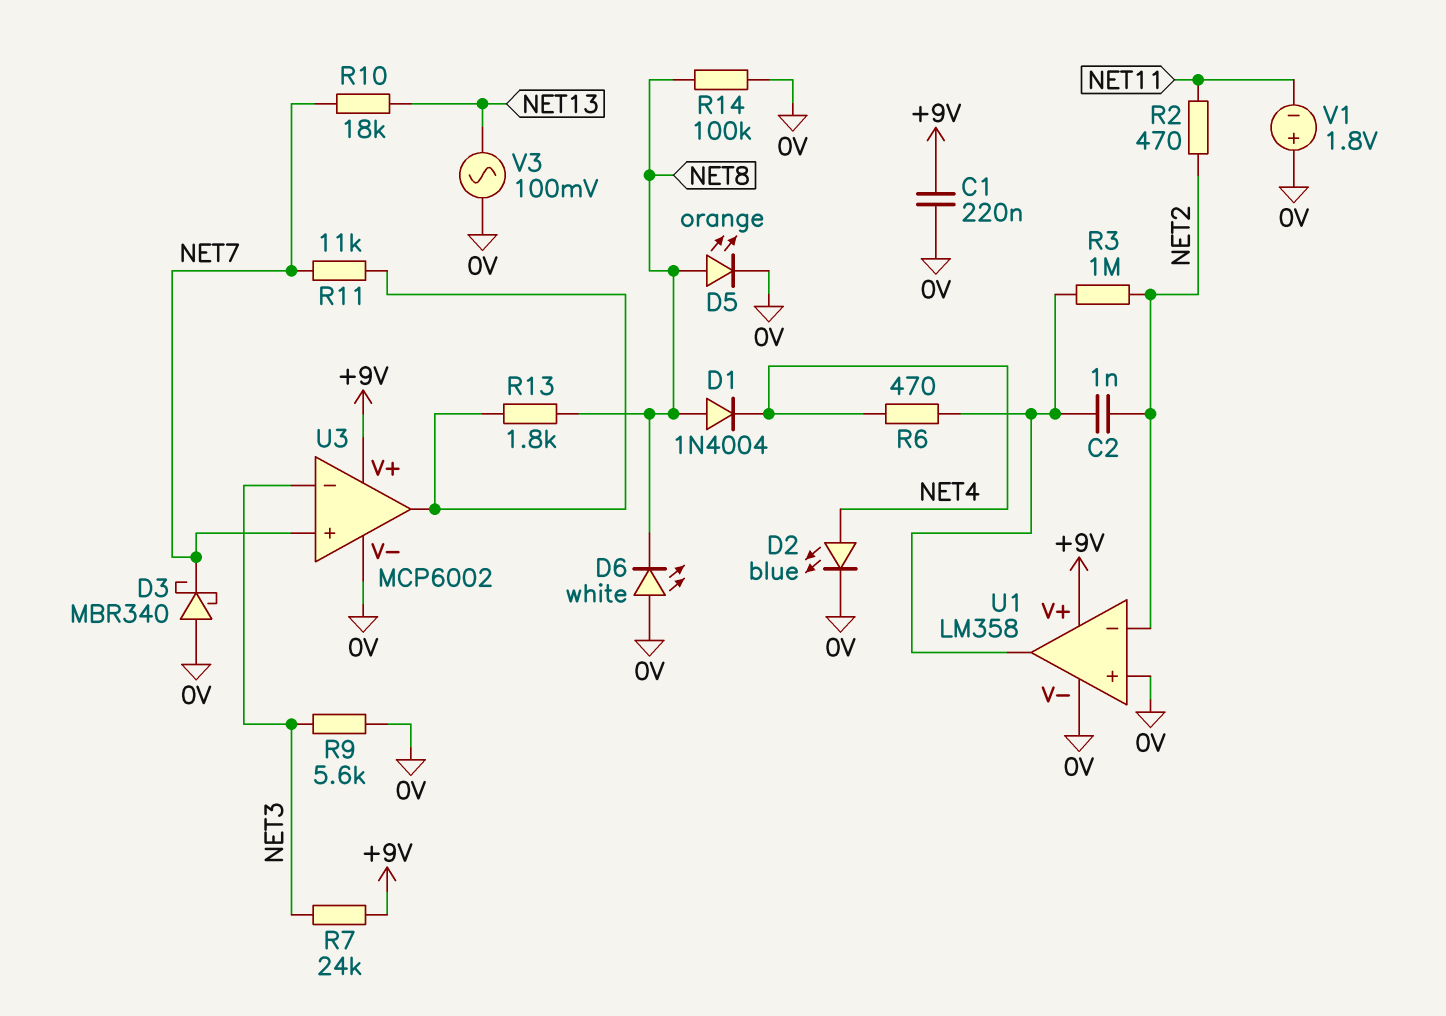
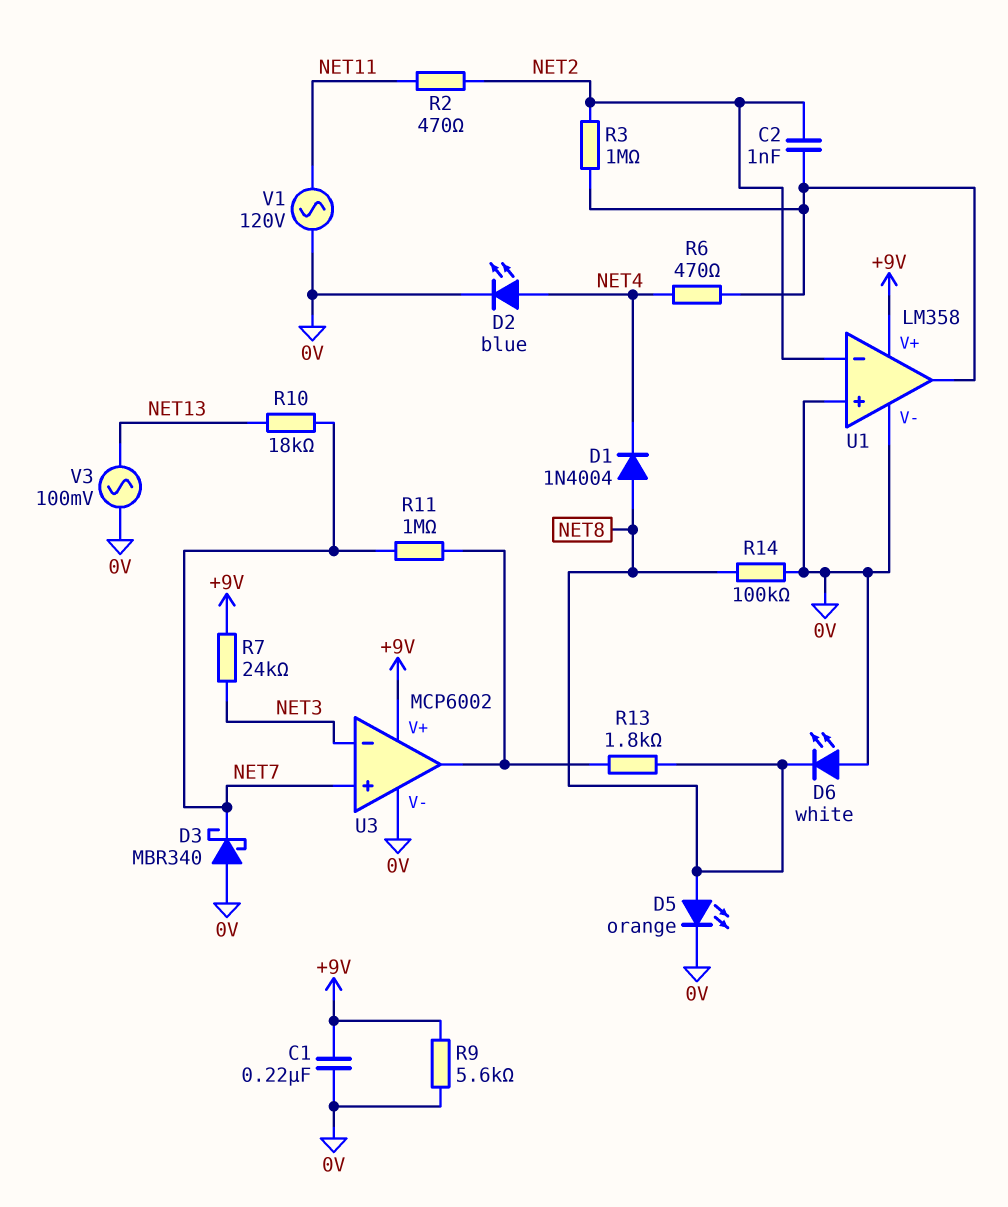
R9: 5.6k (0V, NET3) -> 5.6k (+9V, 0V)
R11: 11k (NET7, U3/out) -> 1M (NET7, U3/out)
V1: 1.8V (plus 0V, minus NET11) -> AC 120V (0V, NET11)

